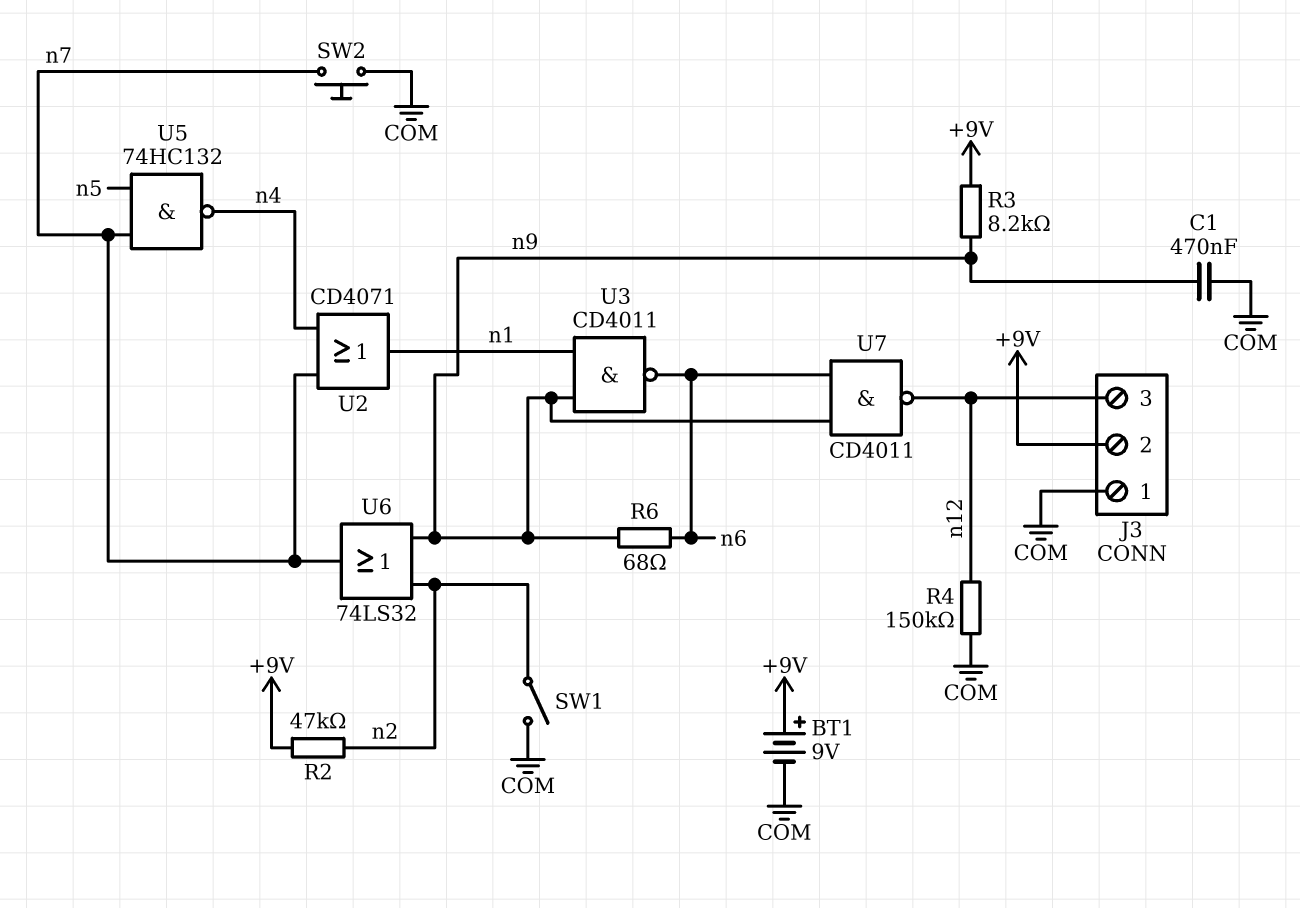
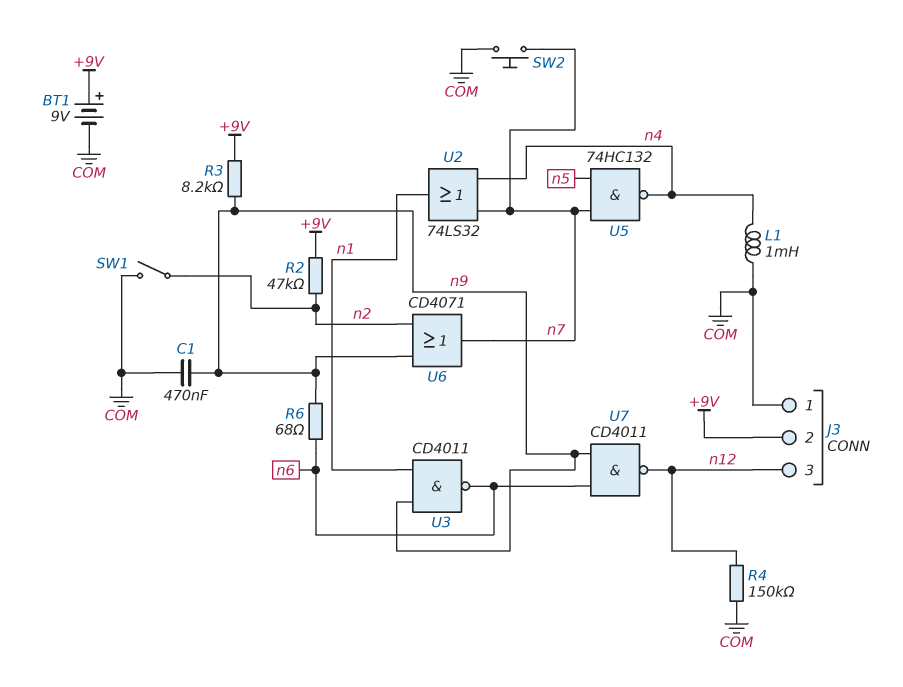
L1: none -> 1mH (COM, n4)
U2: OR CD4071 (in n4, in n7, out n1) -> OR 74LS32 (in n4, in n7, out n1)
U6: OR 74LS32 (in n2, in n9, out n7) -> OR CD4071 (in n2, in n9, out n7)

